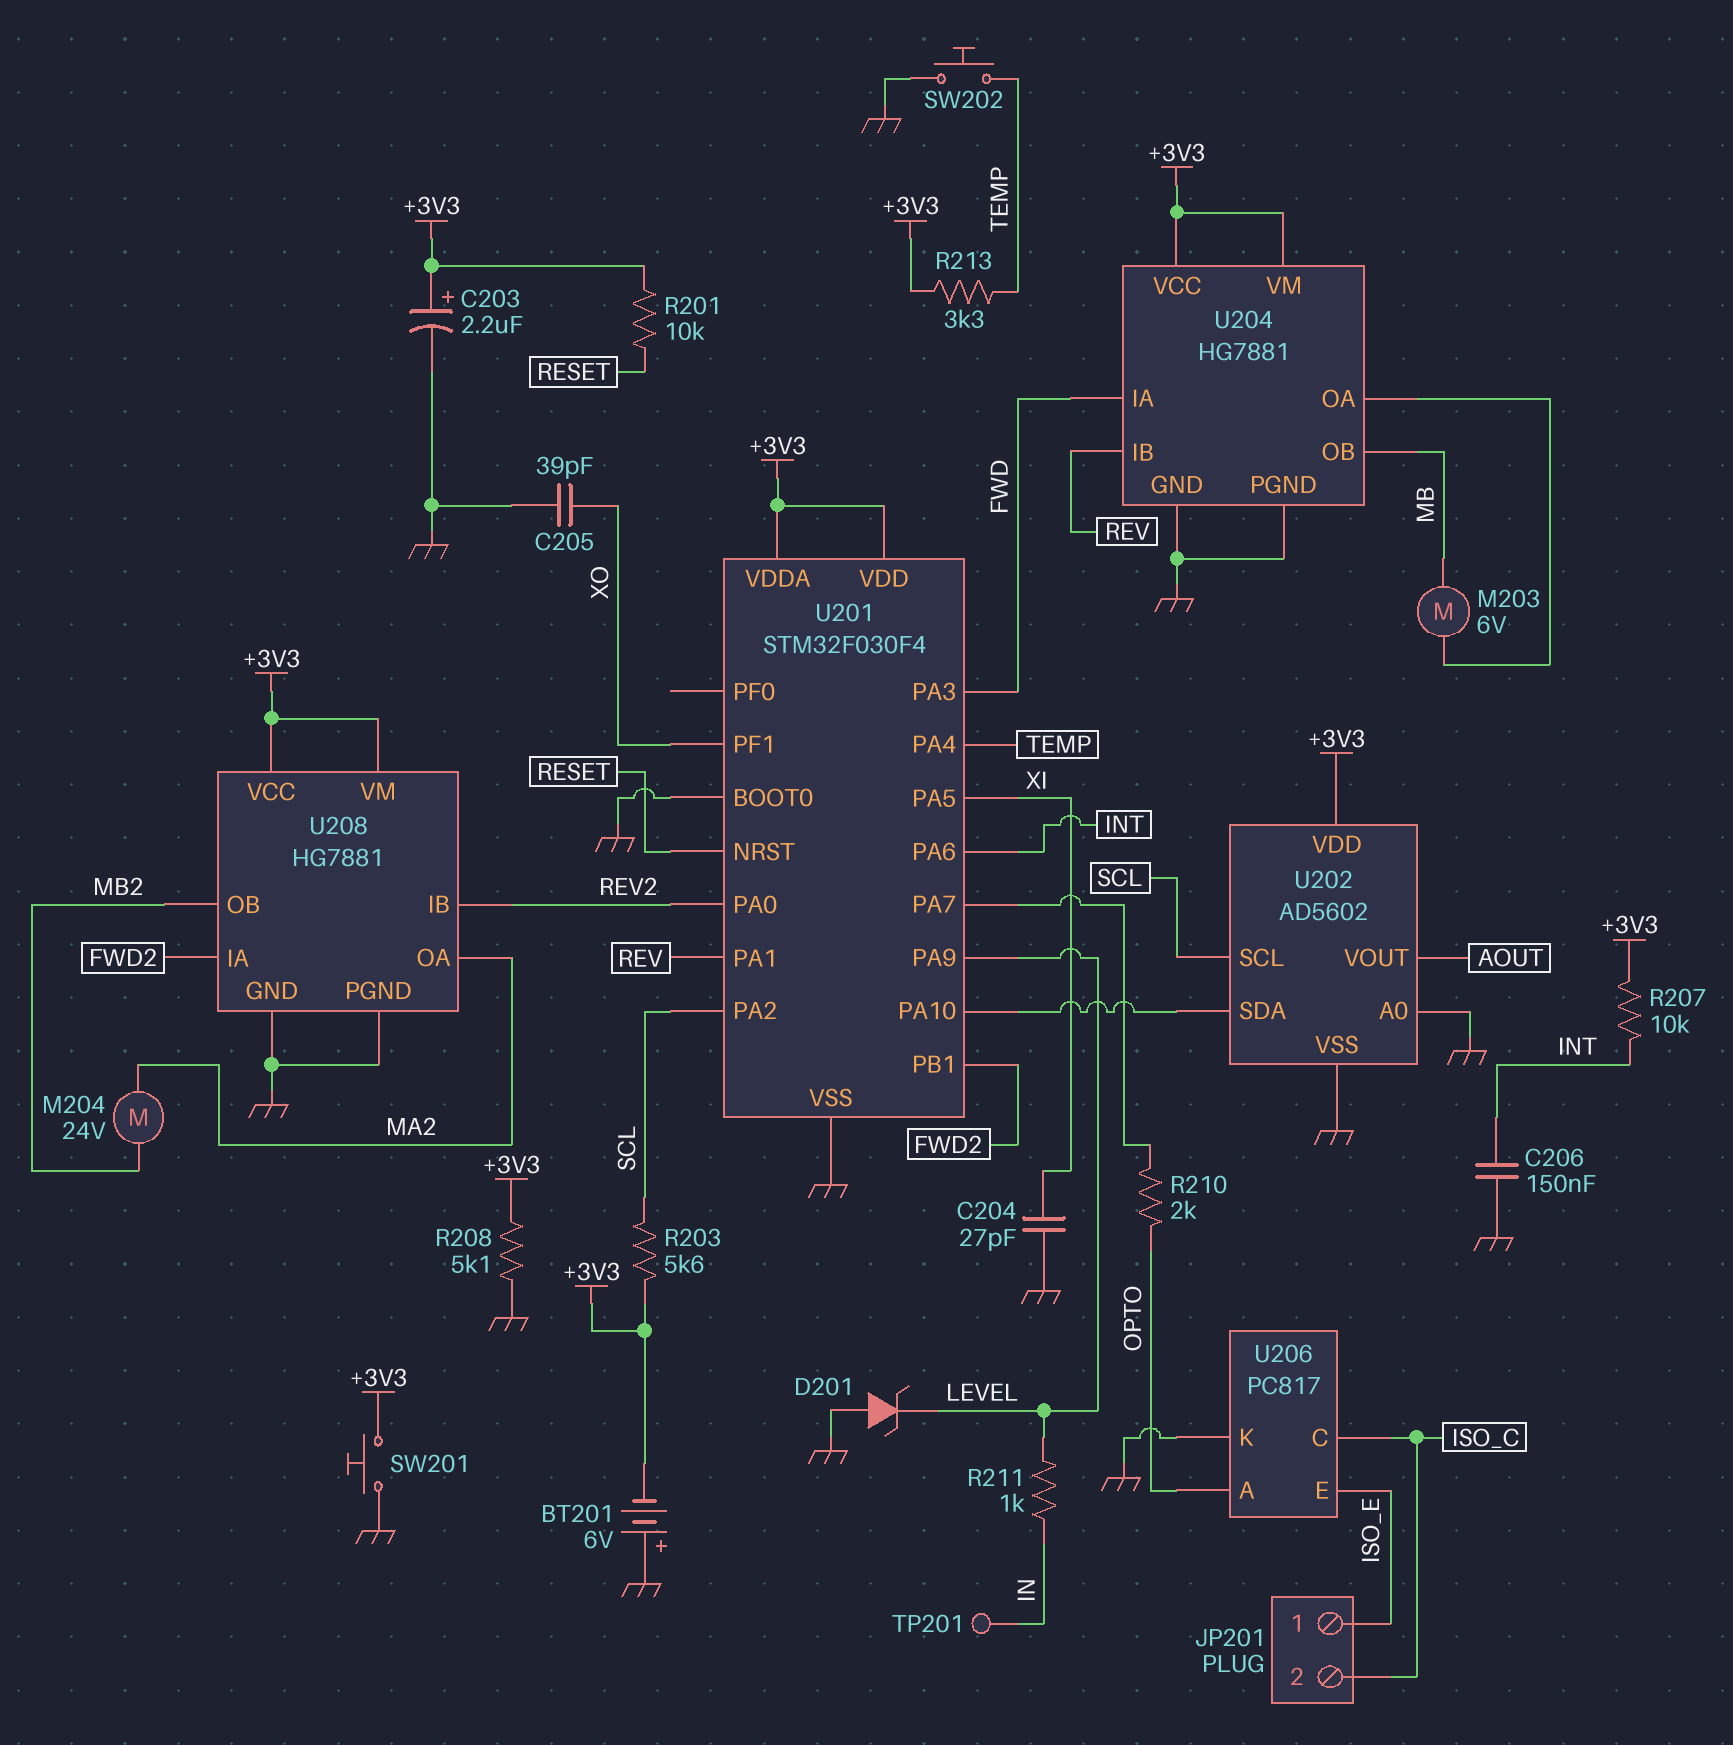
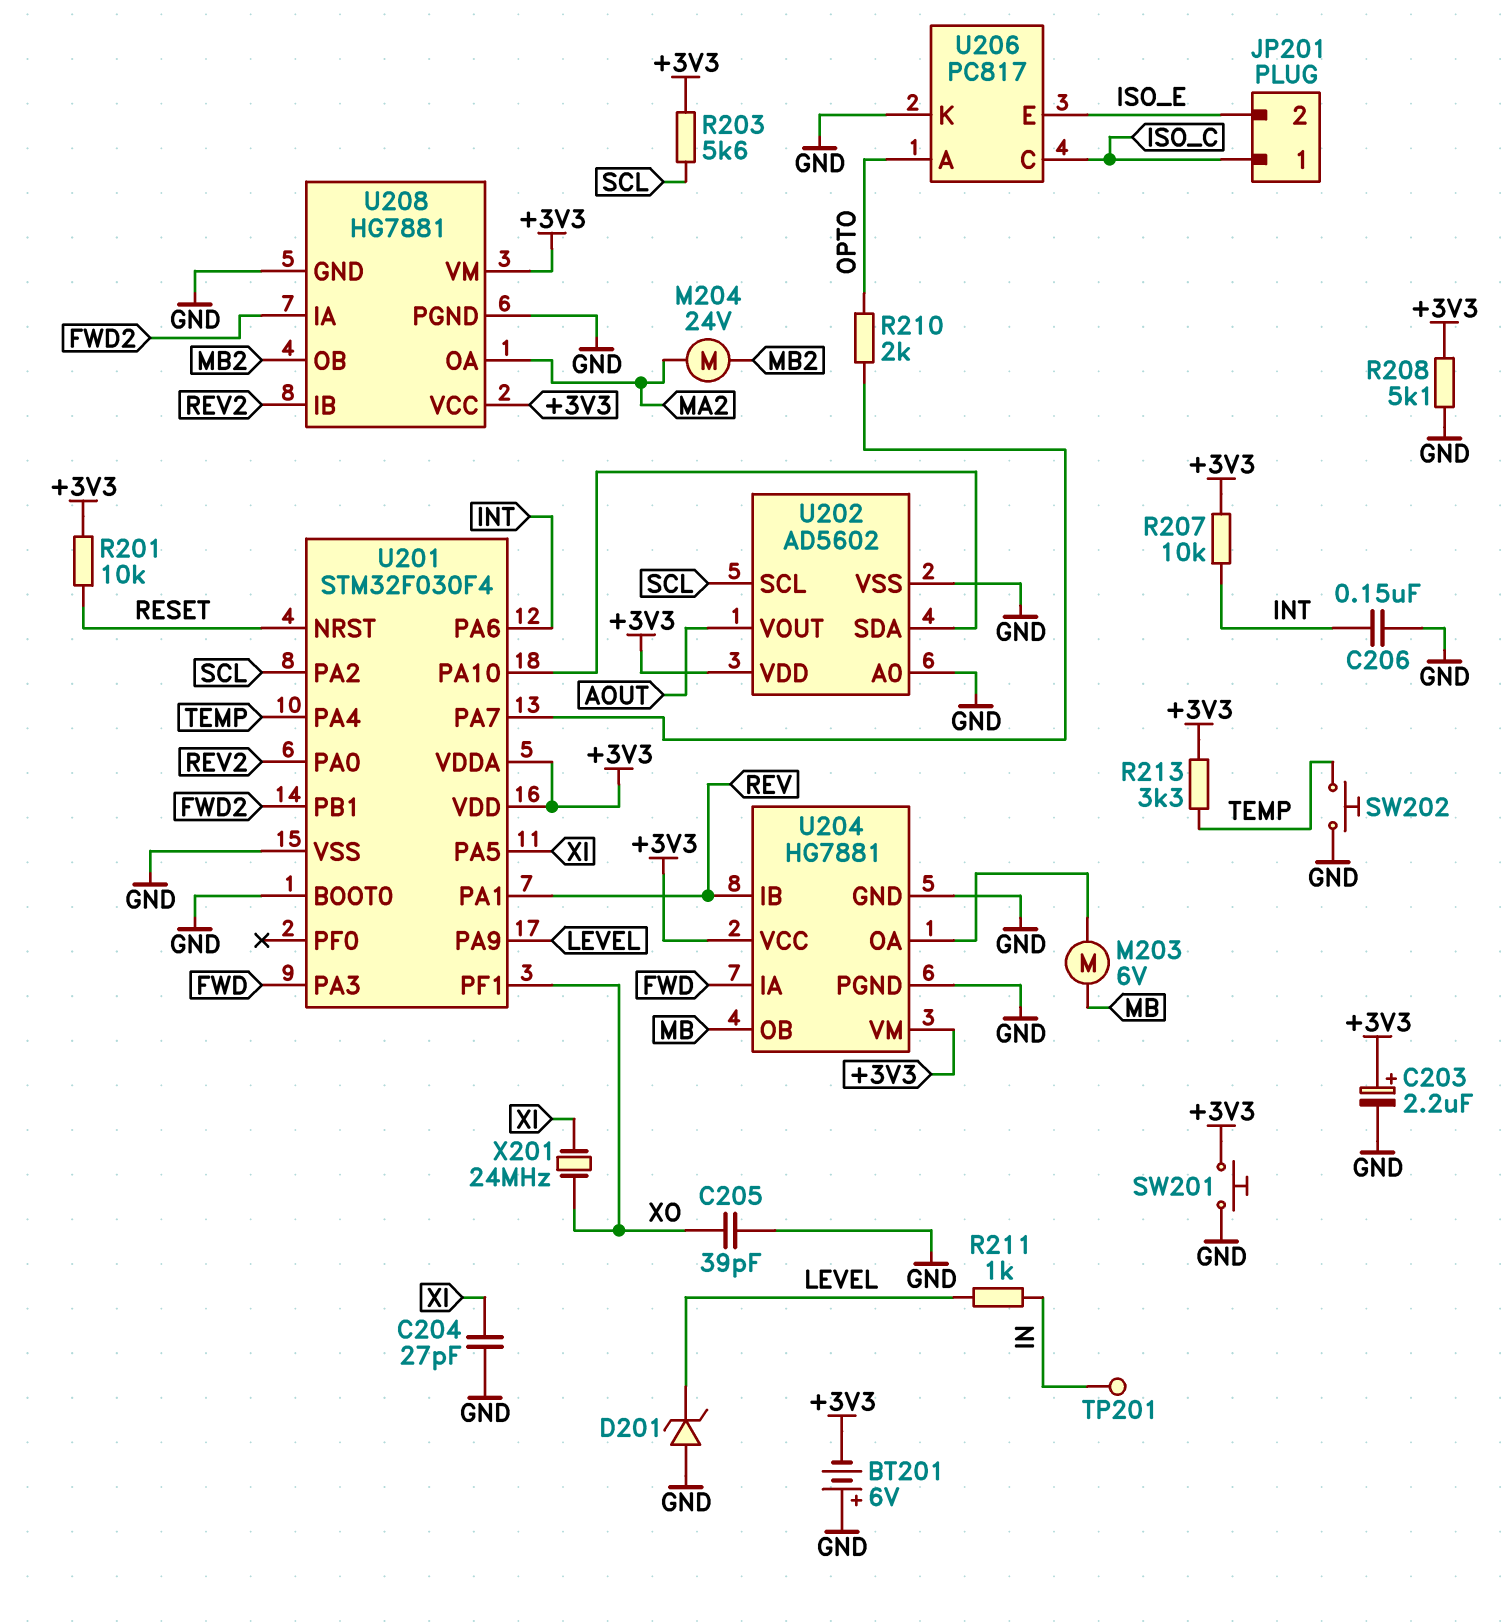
JP201 pin 1: ISO_E -> ISO_C
JP201 pin 2: ISO_C -> ISO_E
X201: none -> 24MHz (XI, XO)

